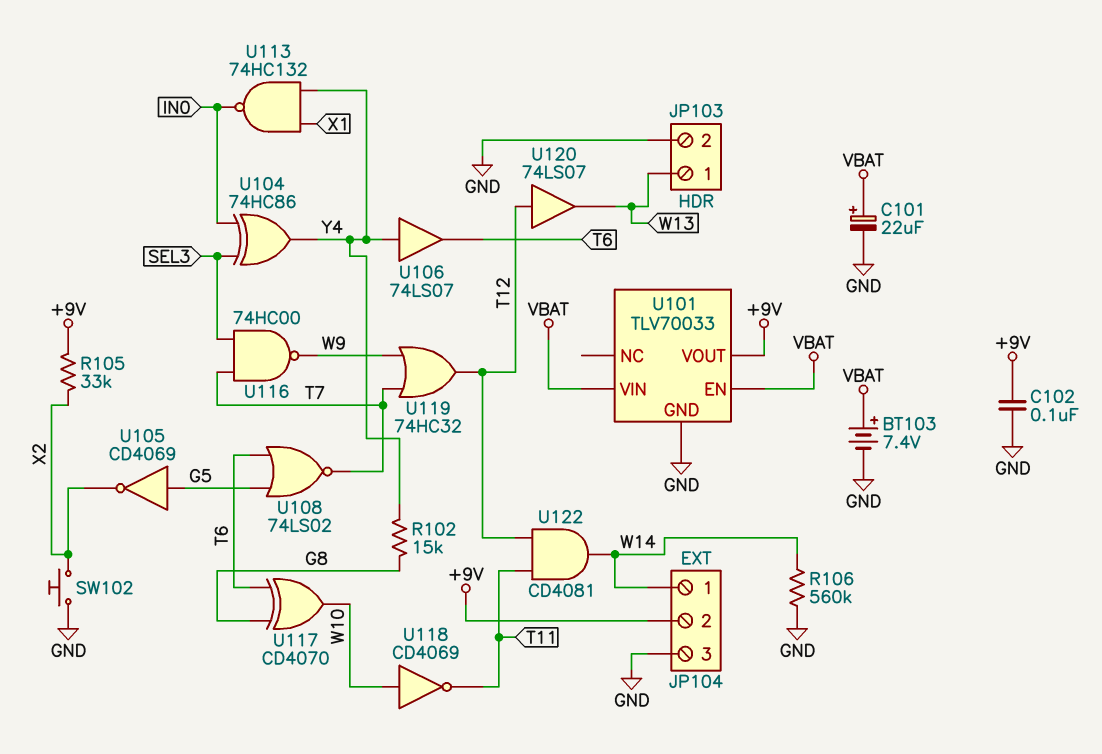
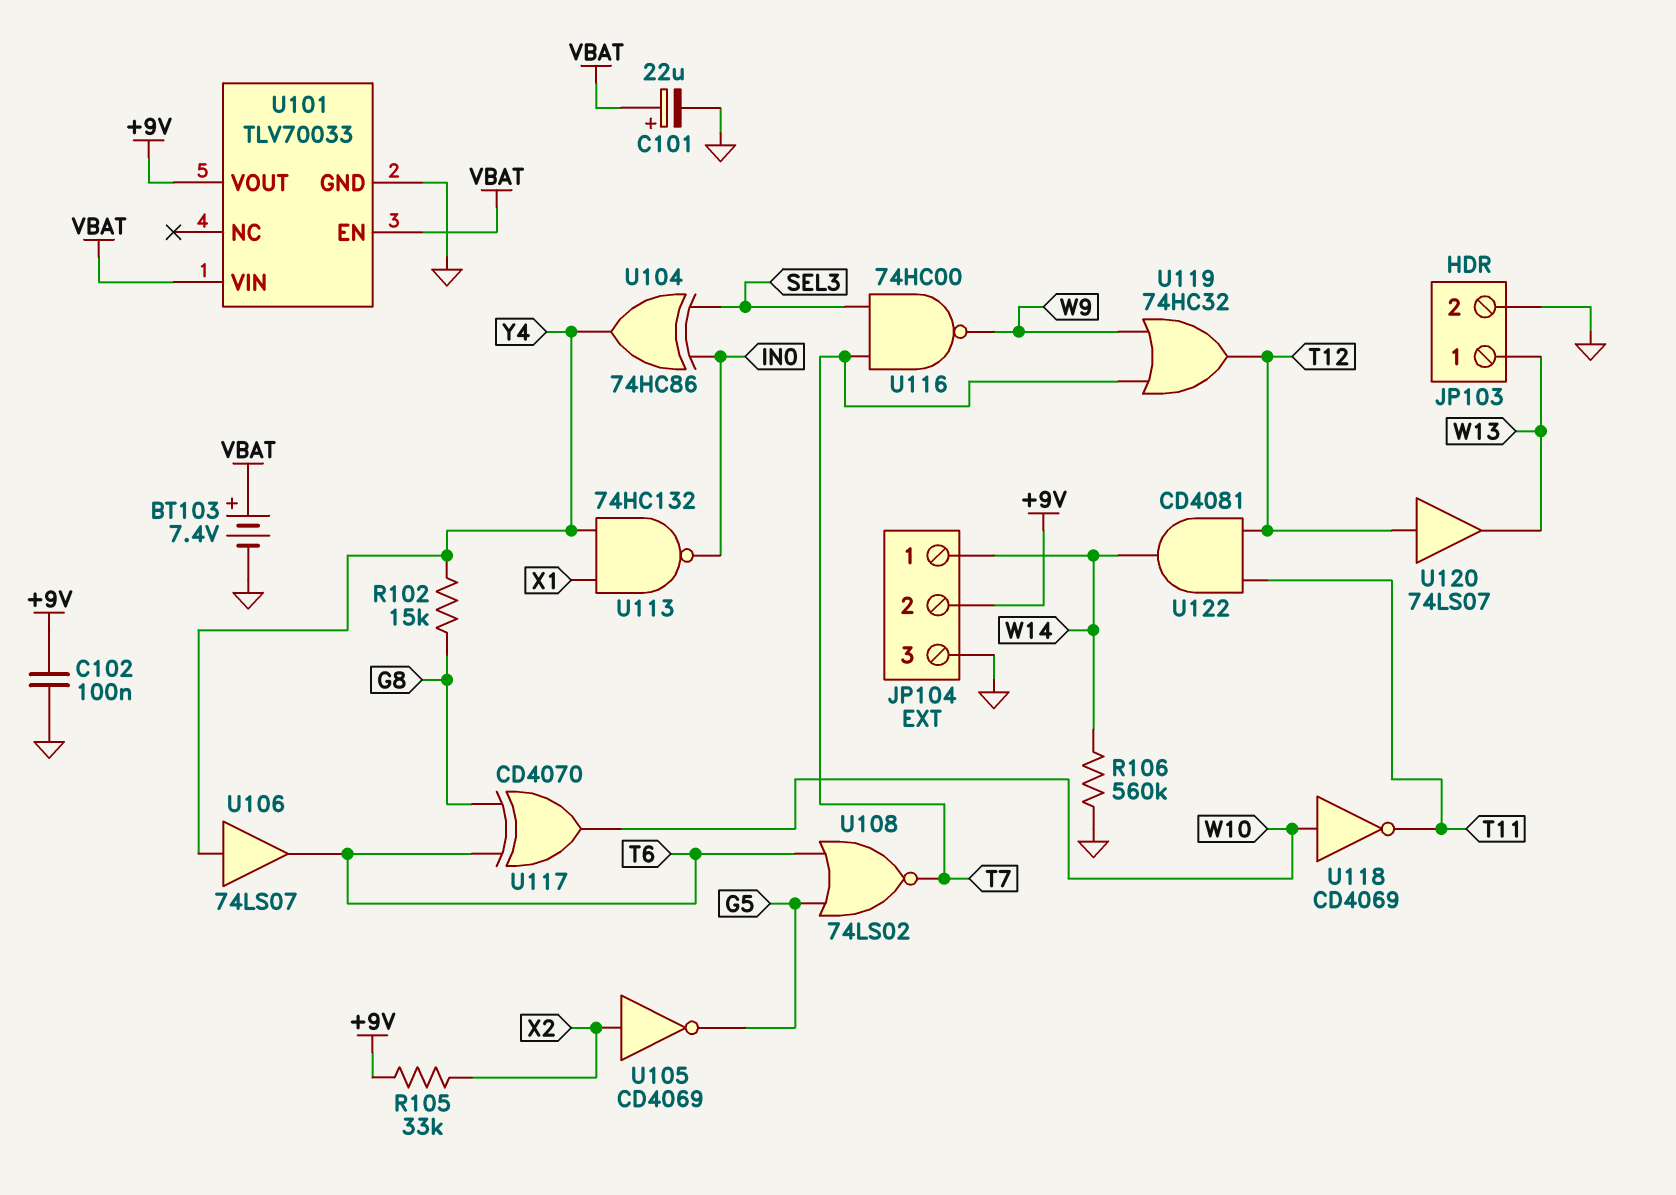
SW102: button (GND, X2) -> none
U105: NOT CD4069 (in G5, out X2) -> NOT CD4069 (in X2, out G5)

